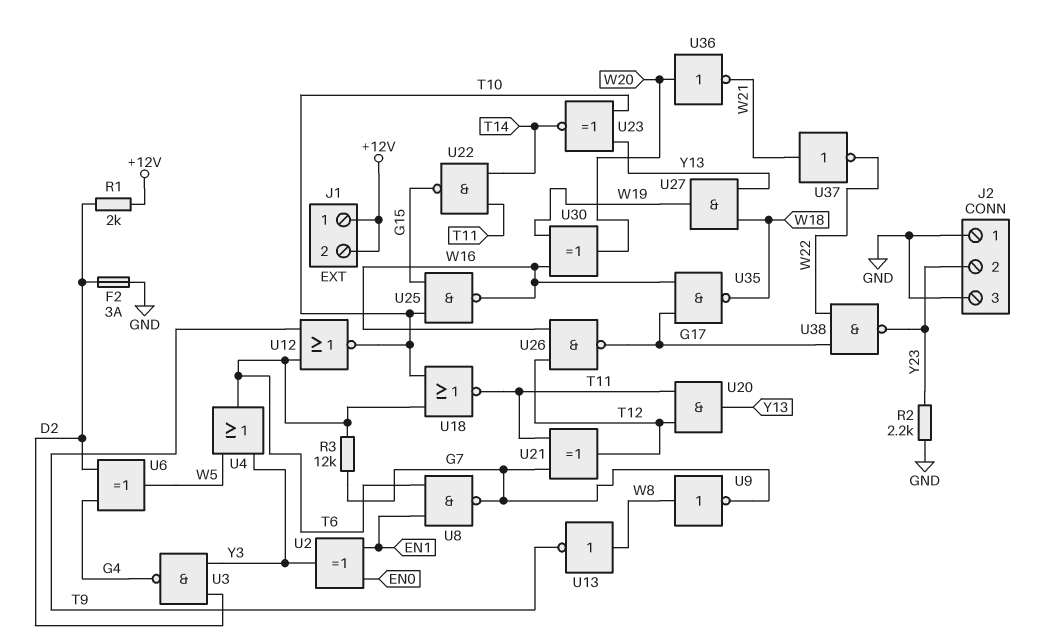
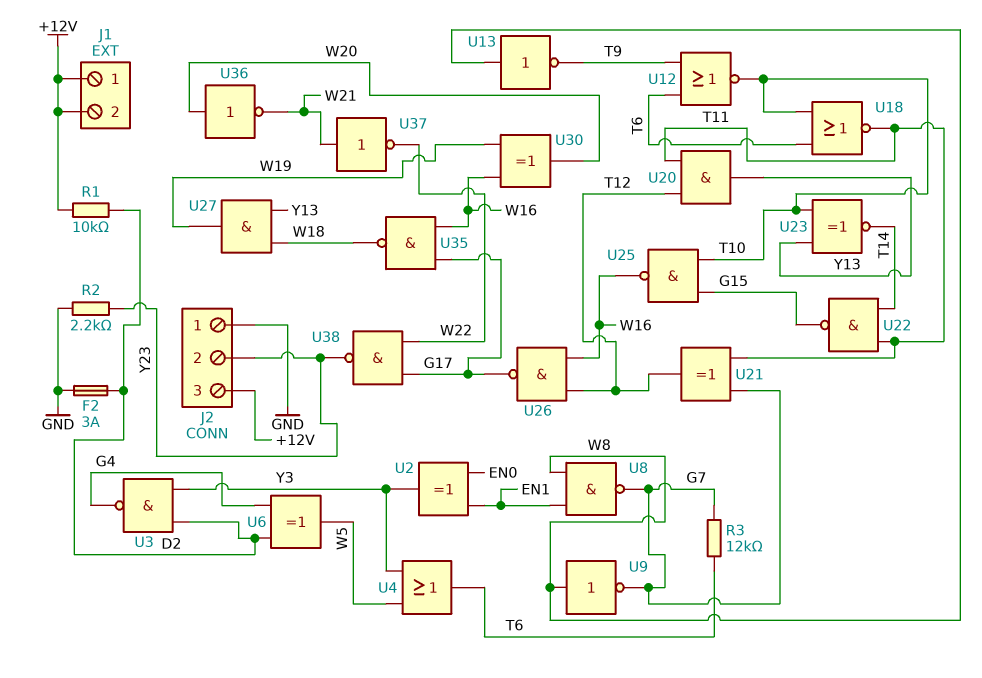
J2 pin 3: GND -> +12V
R1: 2k (+12V, D2) -> 10k (+12V, D2)
U8: NAND (in EN1, in T6, out G7) -> NAND (in EN1, in W8, out G7)

